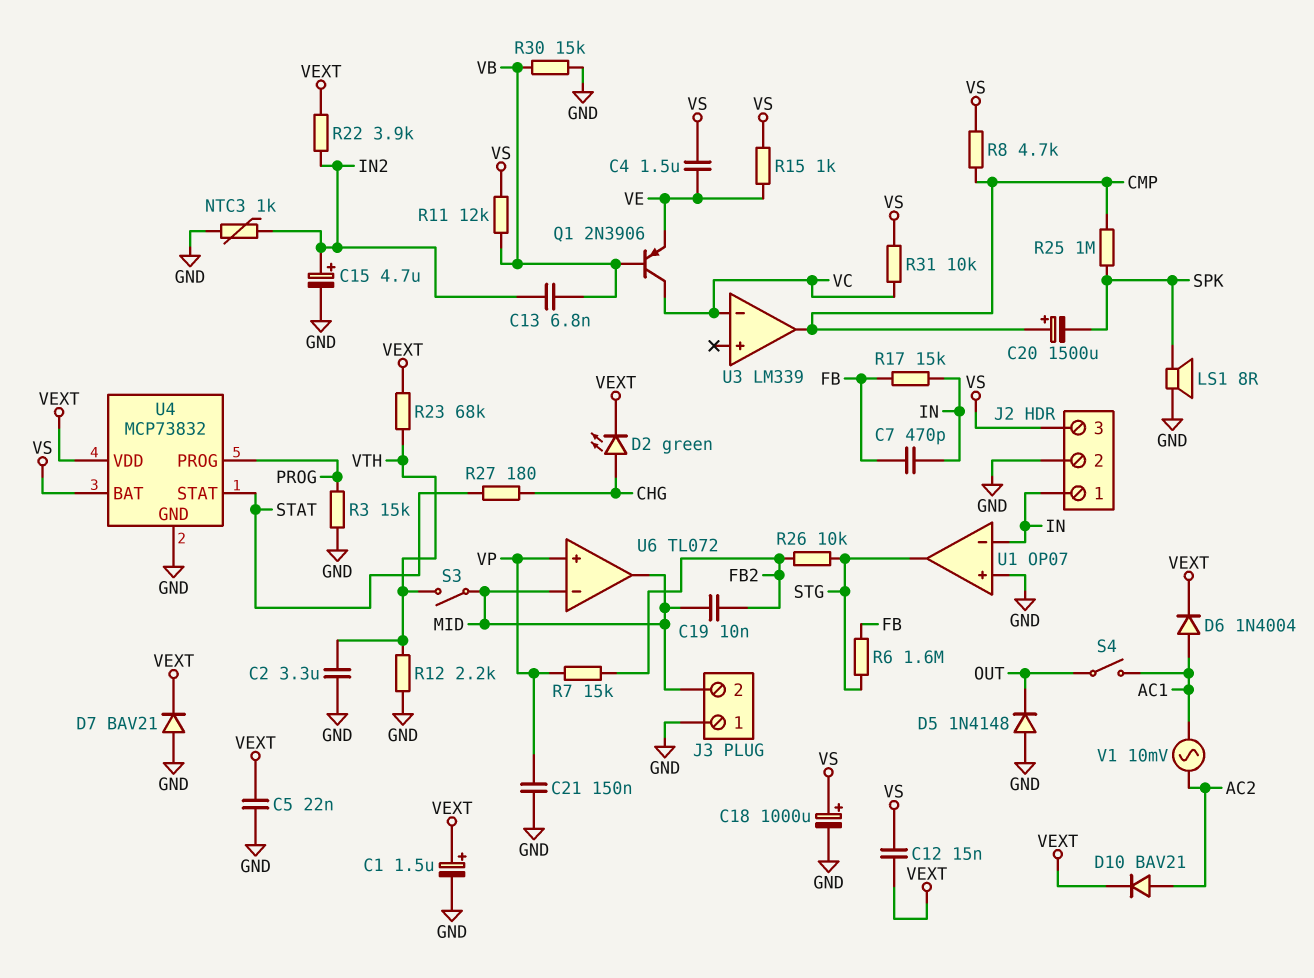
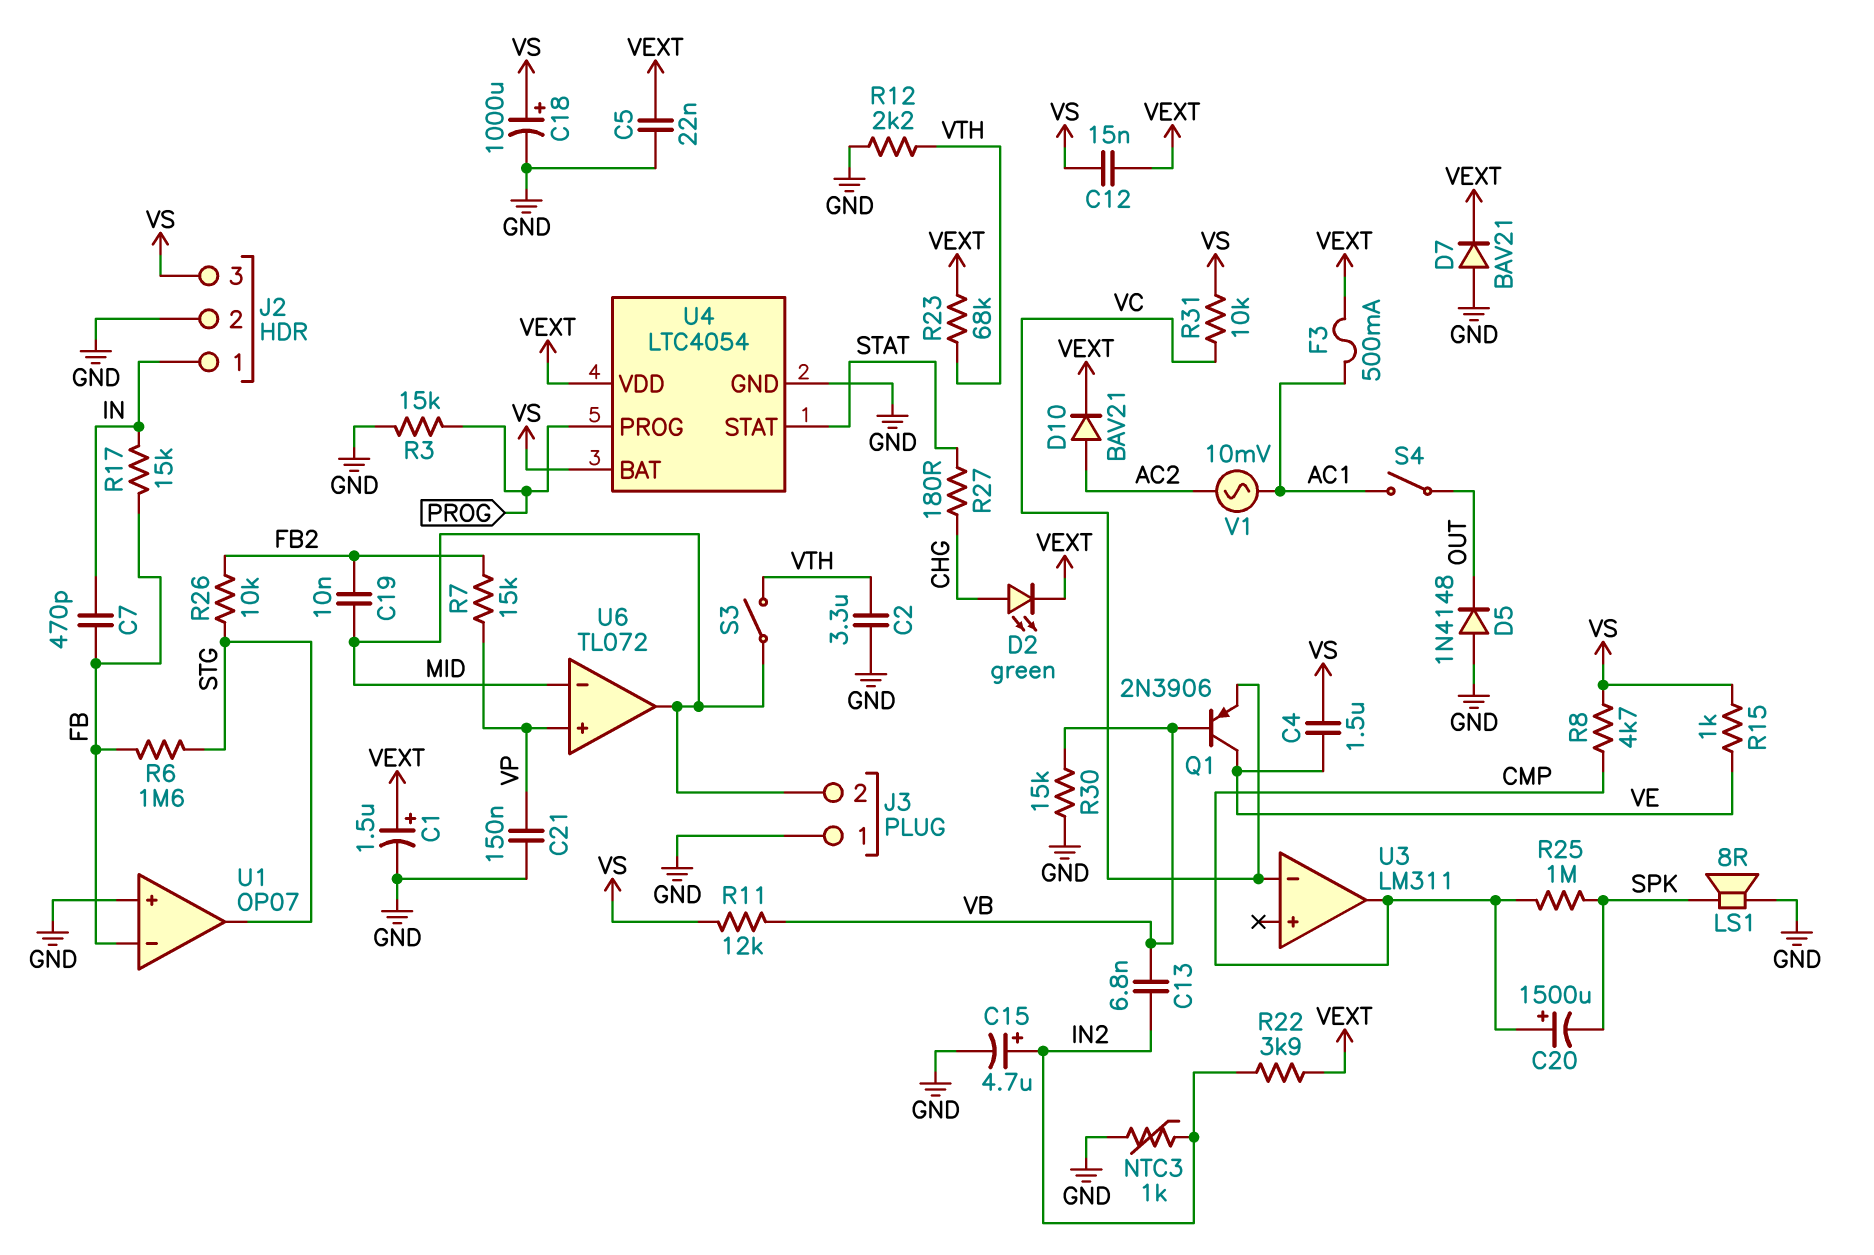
D6: diode 1N4004 (A AC1, K VEXT) -> none
F3: none -> 500mA (AC1, VEXT)
Q1: PNP 2N3906 (B VB, C VC, E VE) -> PNP 2N3906 (B VB, C VE, E VC)
U1 pin in-: IN -> FB
U3: LM339 -> LM311
U4: MCP73832 -> LTC4054

